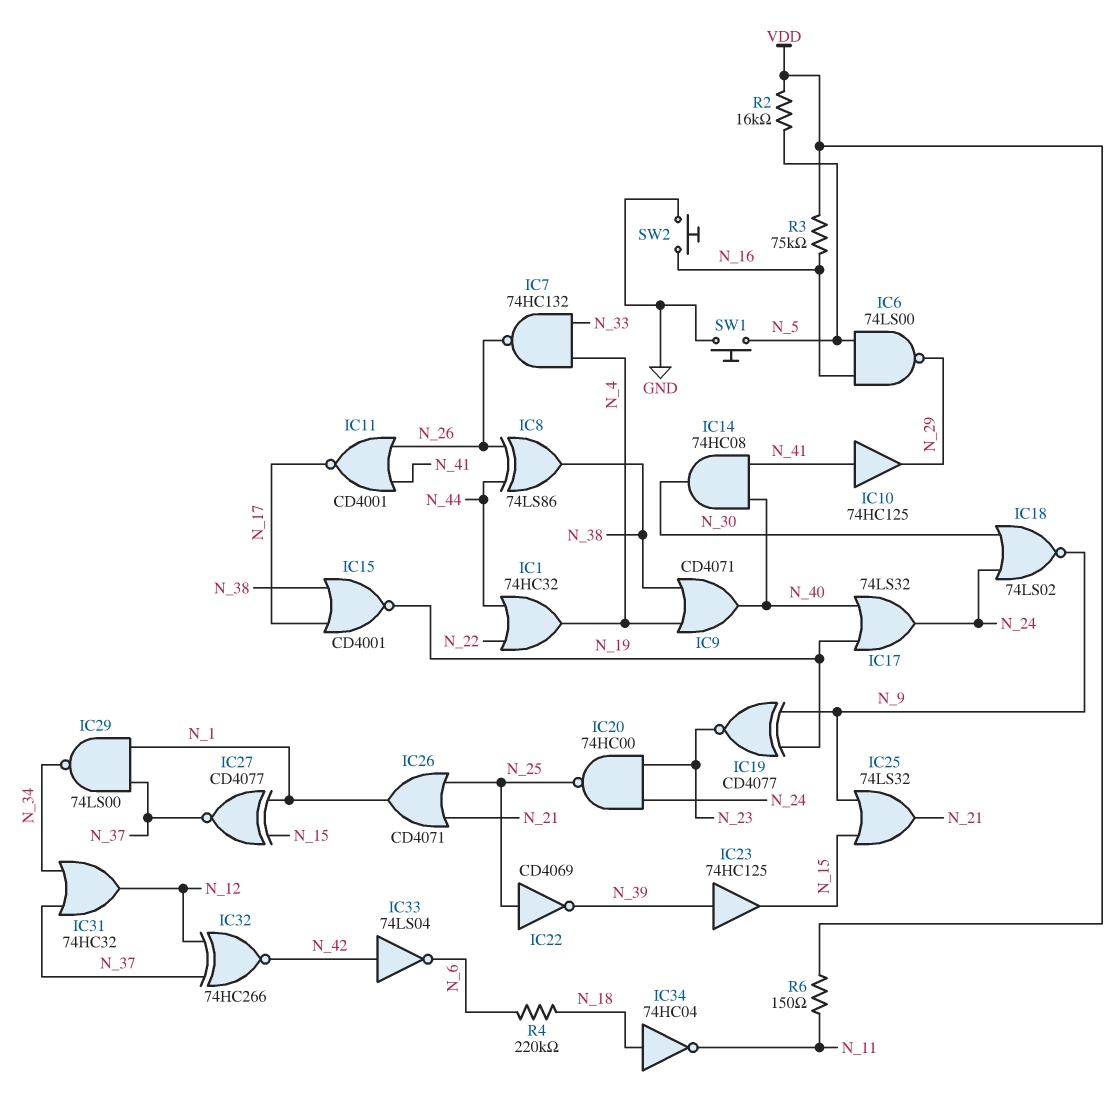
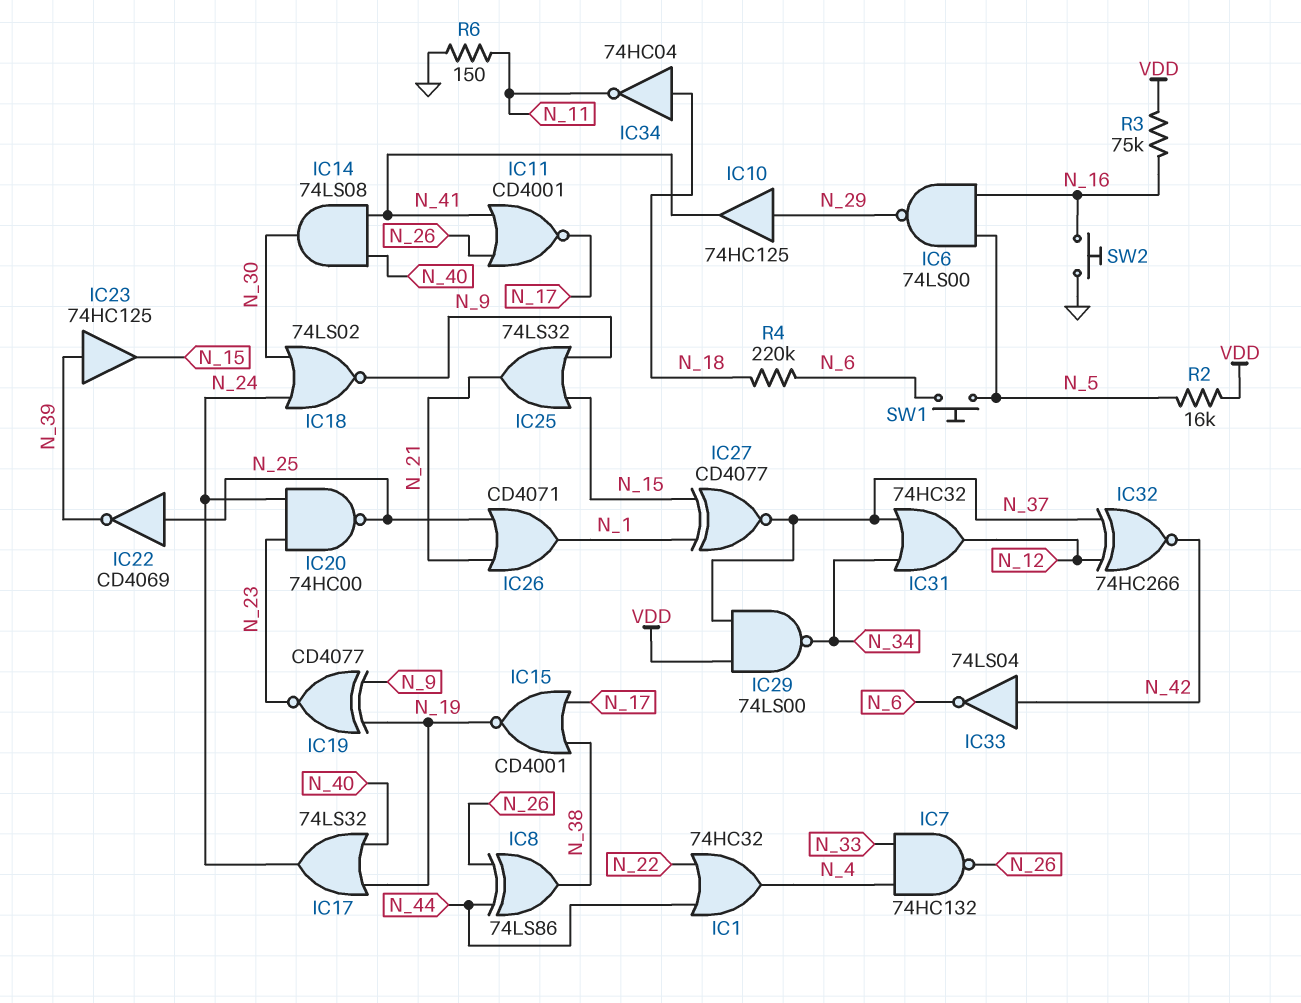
IC9: OR CD4071 (in N_4, in N_38, out N_40) -> none
IC10: buffer 74HC125 (in N_41, out N_29) -> buffer 74HC125 (in N_29, out N_41)
IC14: AND 74HC08 (in N_40, in N_41, out N_30) -> AND 74LS08 (in N_40, in N_41, out N_30)
IC29: NAND 74LS00 (in N_1, in N_37, out N_34) -> NAND 74LS00 (in N_37, in VDD, out N_34)
R6: 150 (N_11, VDD) -> 150 (GND, N_11)
SW1: button (GND, N_5) -> button (N_5, N_6)

